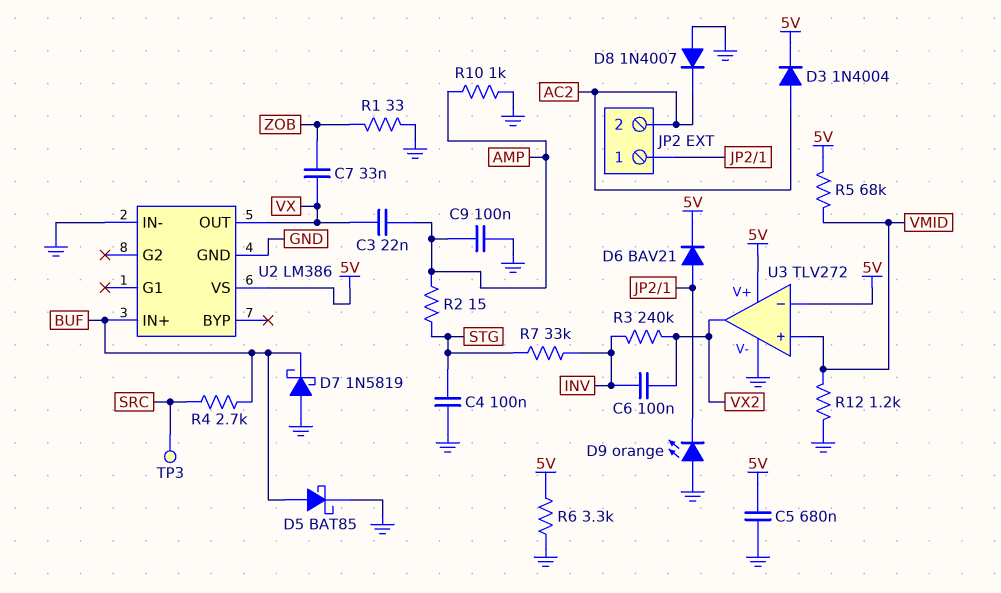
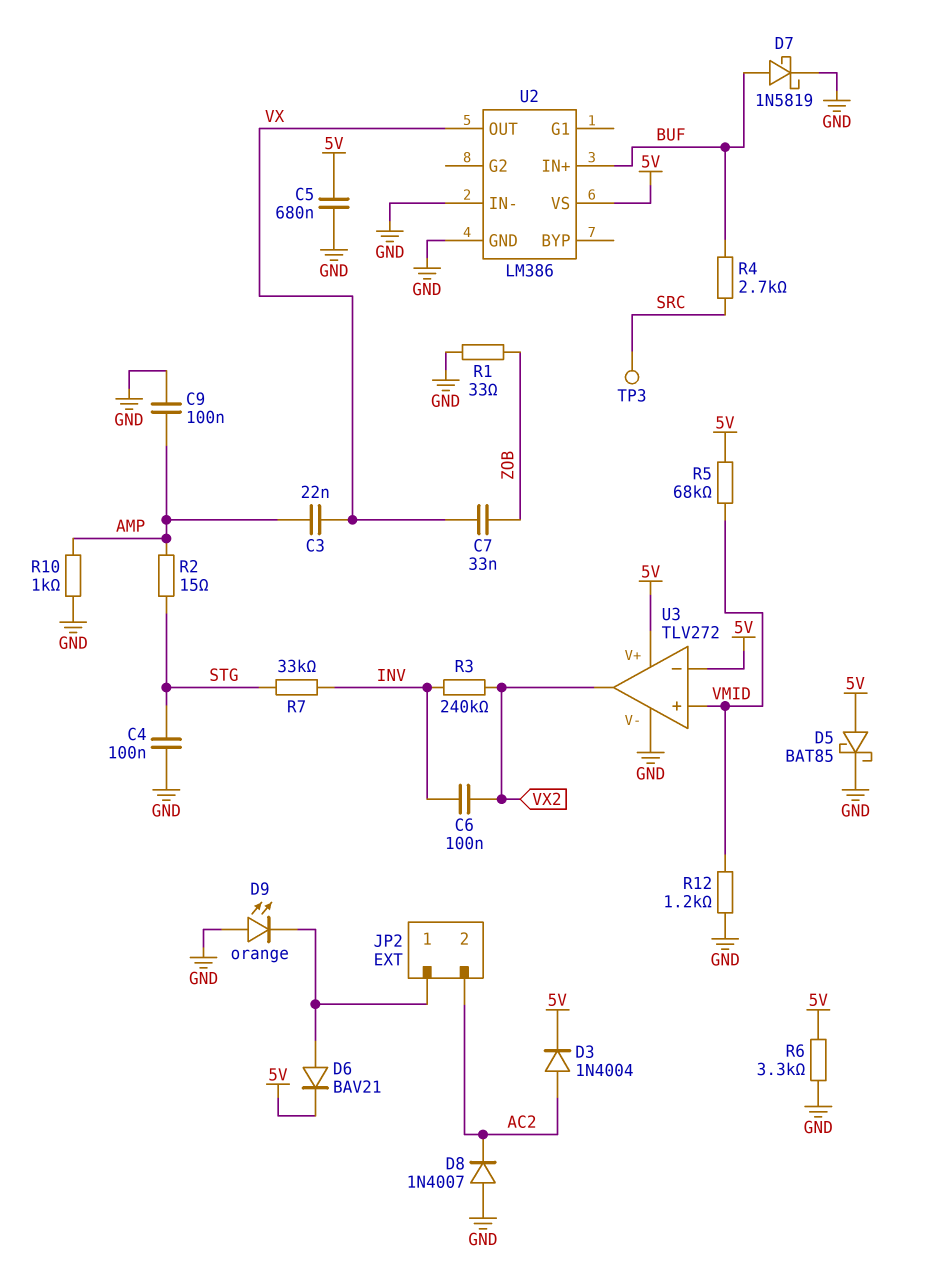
D5: schottky BAT85 (A BUF, K GND) -> schottky BAT85 (A 5V, K GND)
D7: schottky 1N5819 (A GND, K BUF) -> schottky 1N5819 (A BUF, K GND)

